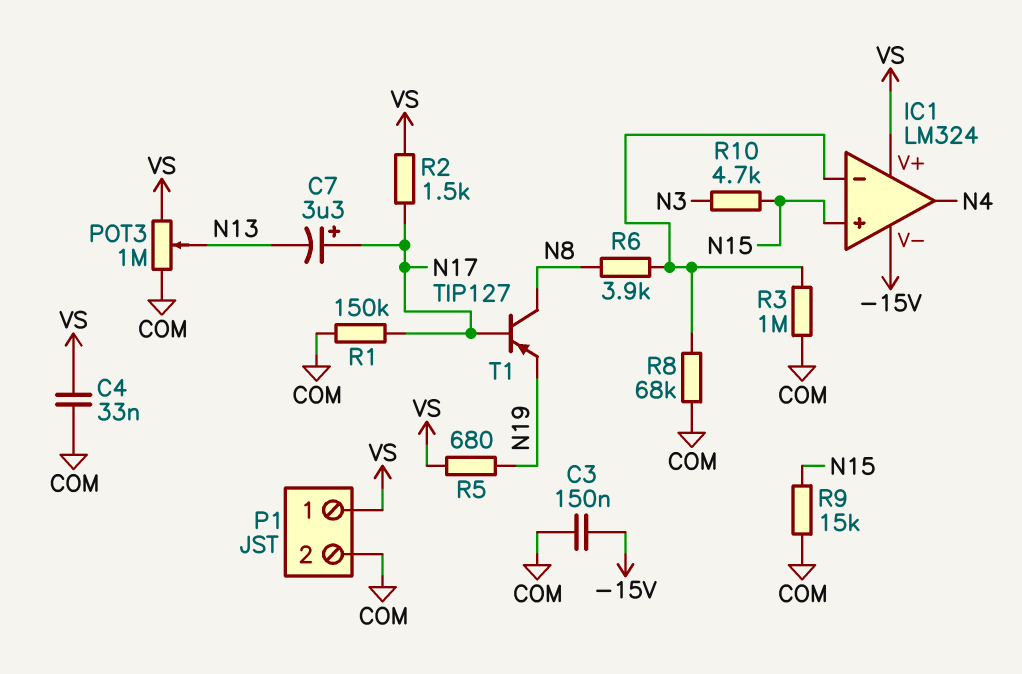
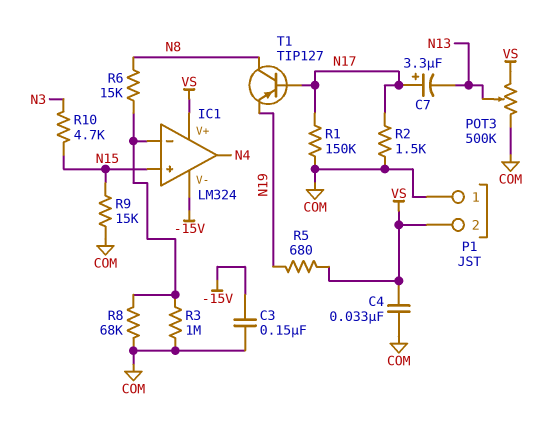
P1 pin 1: VS -> COM
P1 pin 2: COM -> VS
POT3: 1M (COM, VS, wiper N13) -> 500k (COM, VS, wiper N13)
R2: 1.5k (N17, VS) -> 1.5k (COM, N17)
R6: 3.9k (IC1/in-, N8) -> 15k (IC1/in-, N8)

